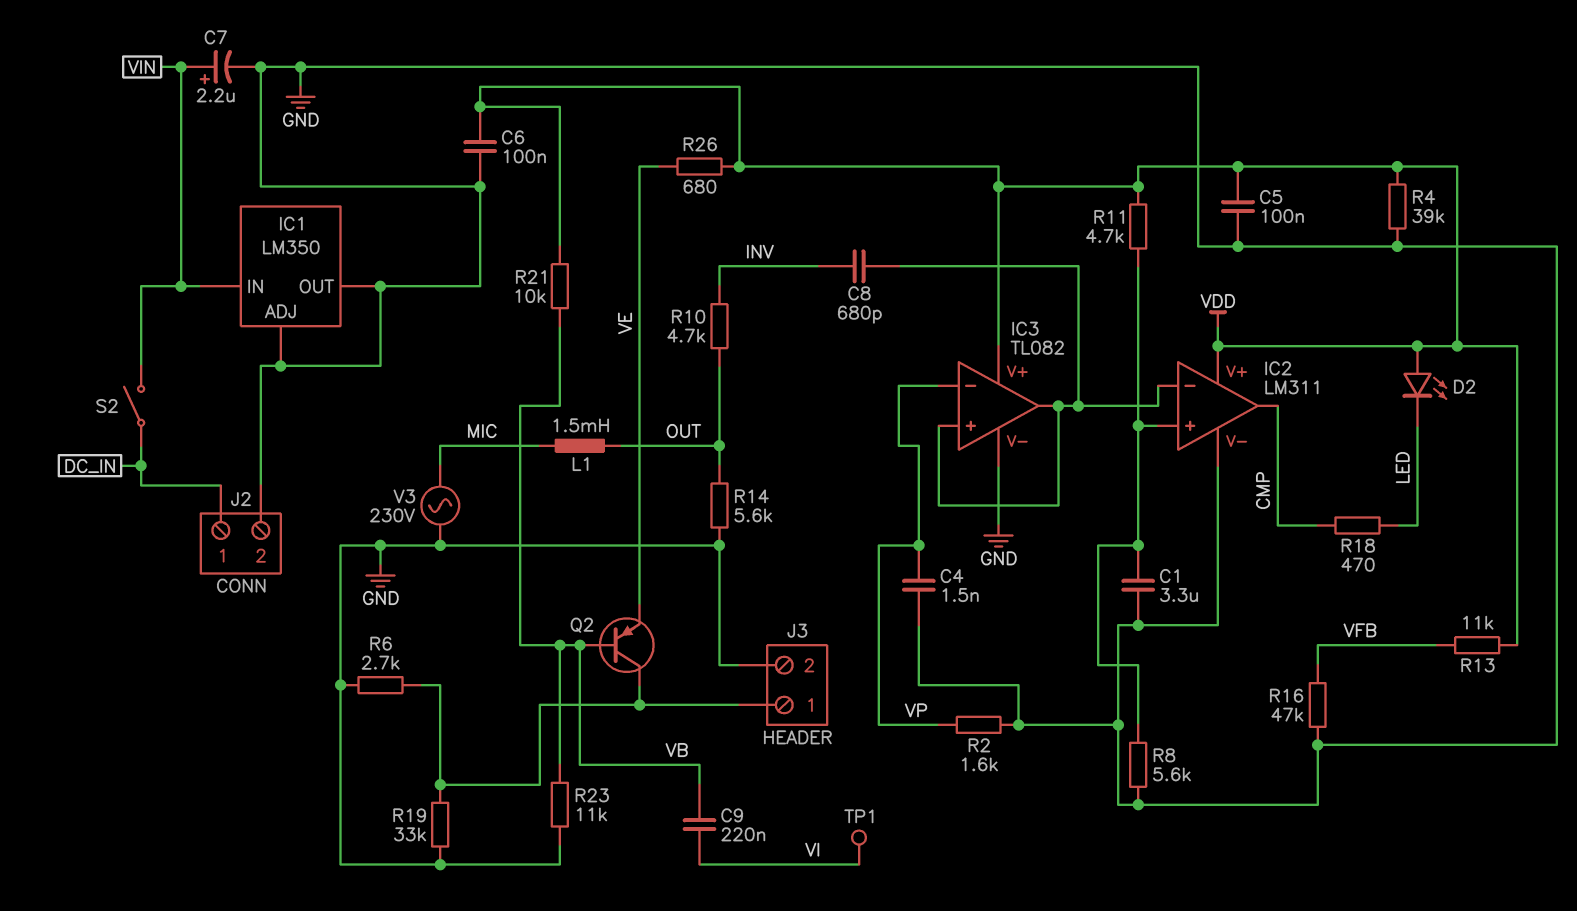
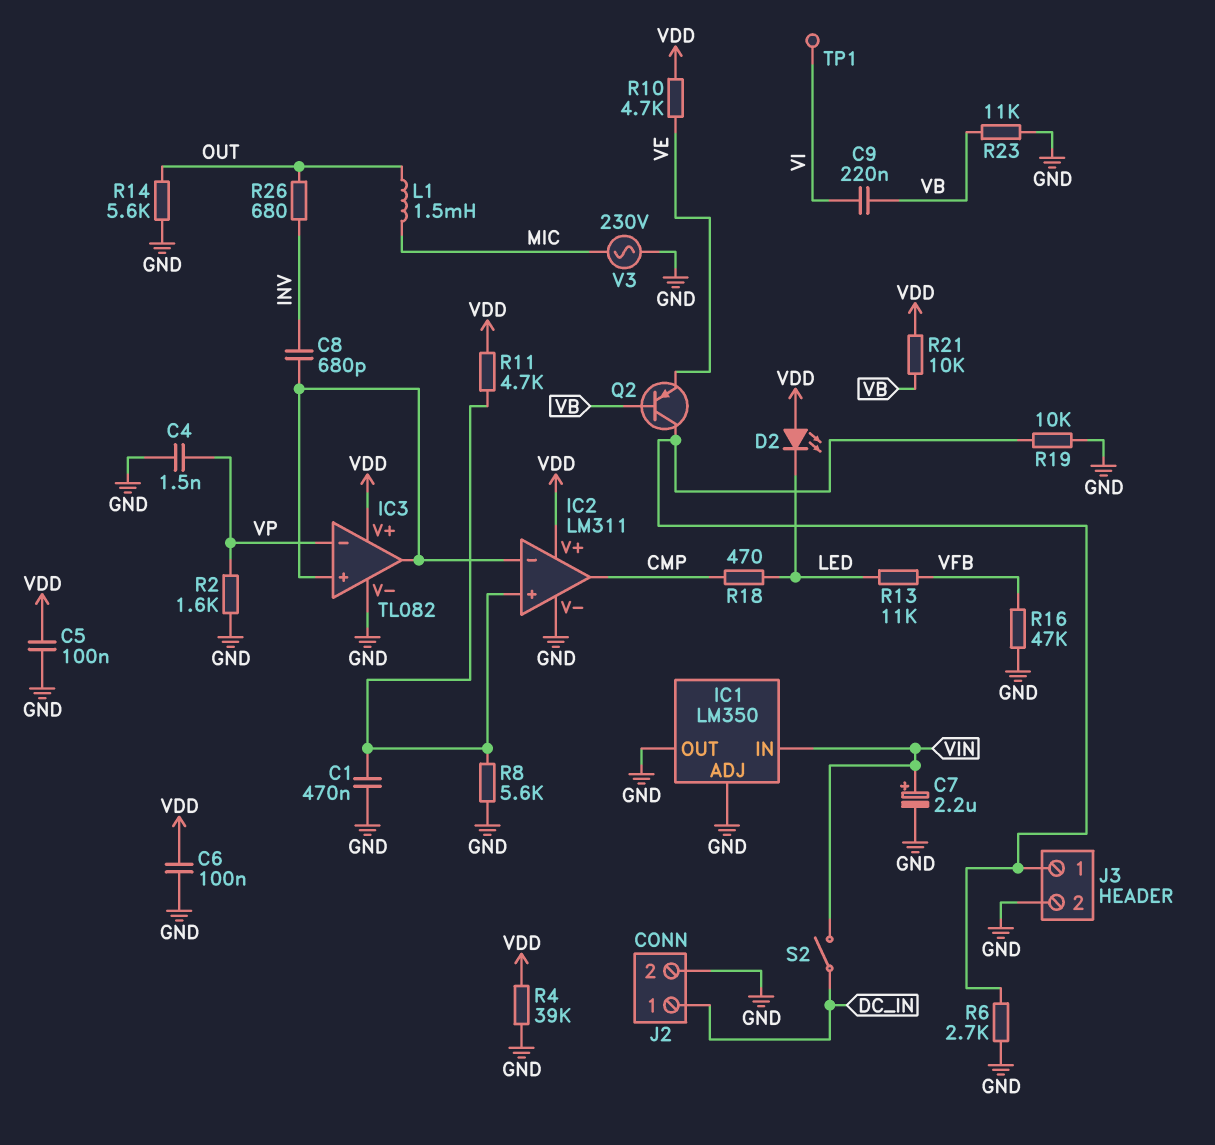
C1: 3.3uF (GND, IC2/in+) -> 470nF (GND, IC2/in+)
R10: 4.7k (INV, OUT) -> 4.7k (VDD, VE)
R13: 11k (VDD, VFB) -> 11k (LED, VFB)
R19: 33k (GND, J3/1) -> 10k (GND, J3/1)
R26: 680 (VDD, VE) -> 680 (INV, OUT)

